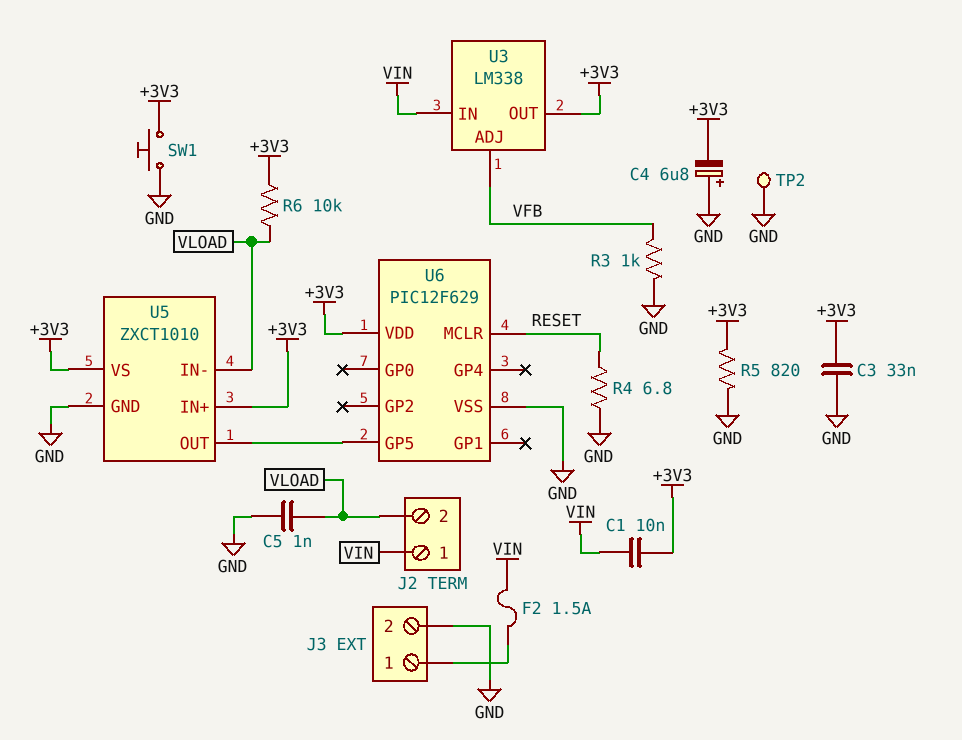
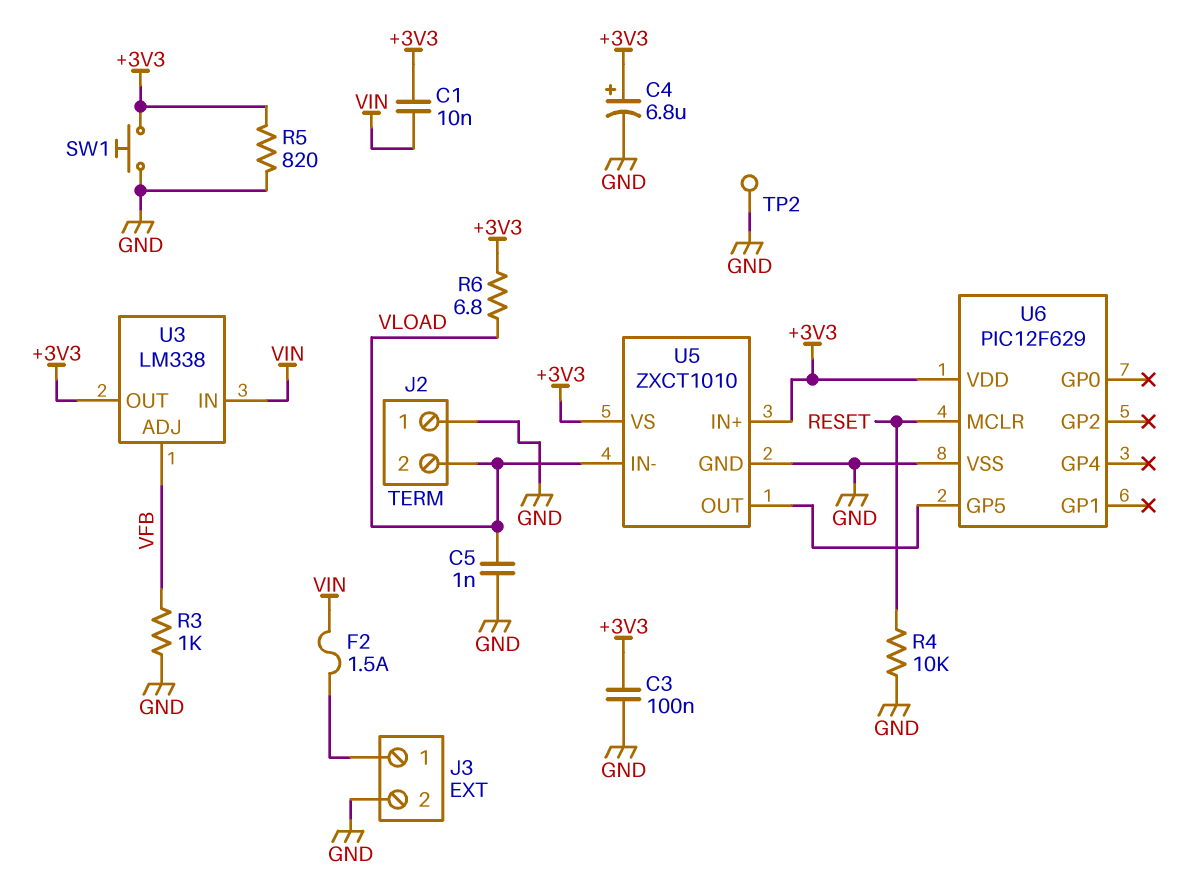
C3: 33nF (+3V3, GND) -> 100nF (+3V3, GND)
C4: 6.8uF (plus GND, minus +3V3) -> 6.8uF (plus +3V3, minus GND)
J2 pin 1: VIN -> GND
R4: 6.8 (GND, RESET) -> 10k (GND, RESET)
R6: 10k (+3V3, VLOAD) -> 6.8 (+3V3, VLOAD)

